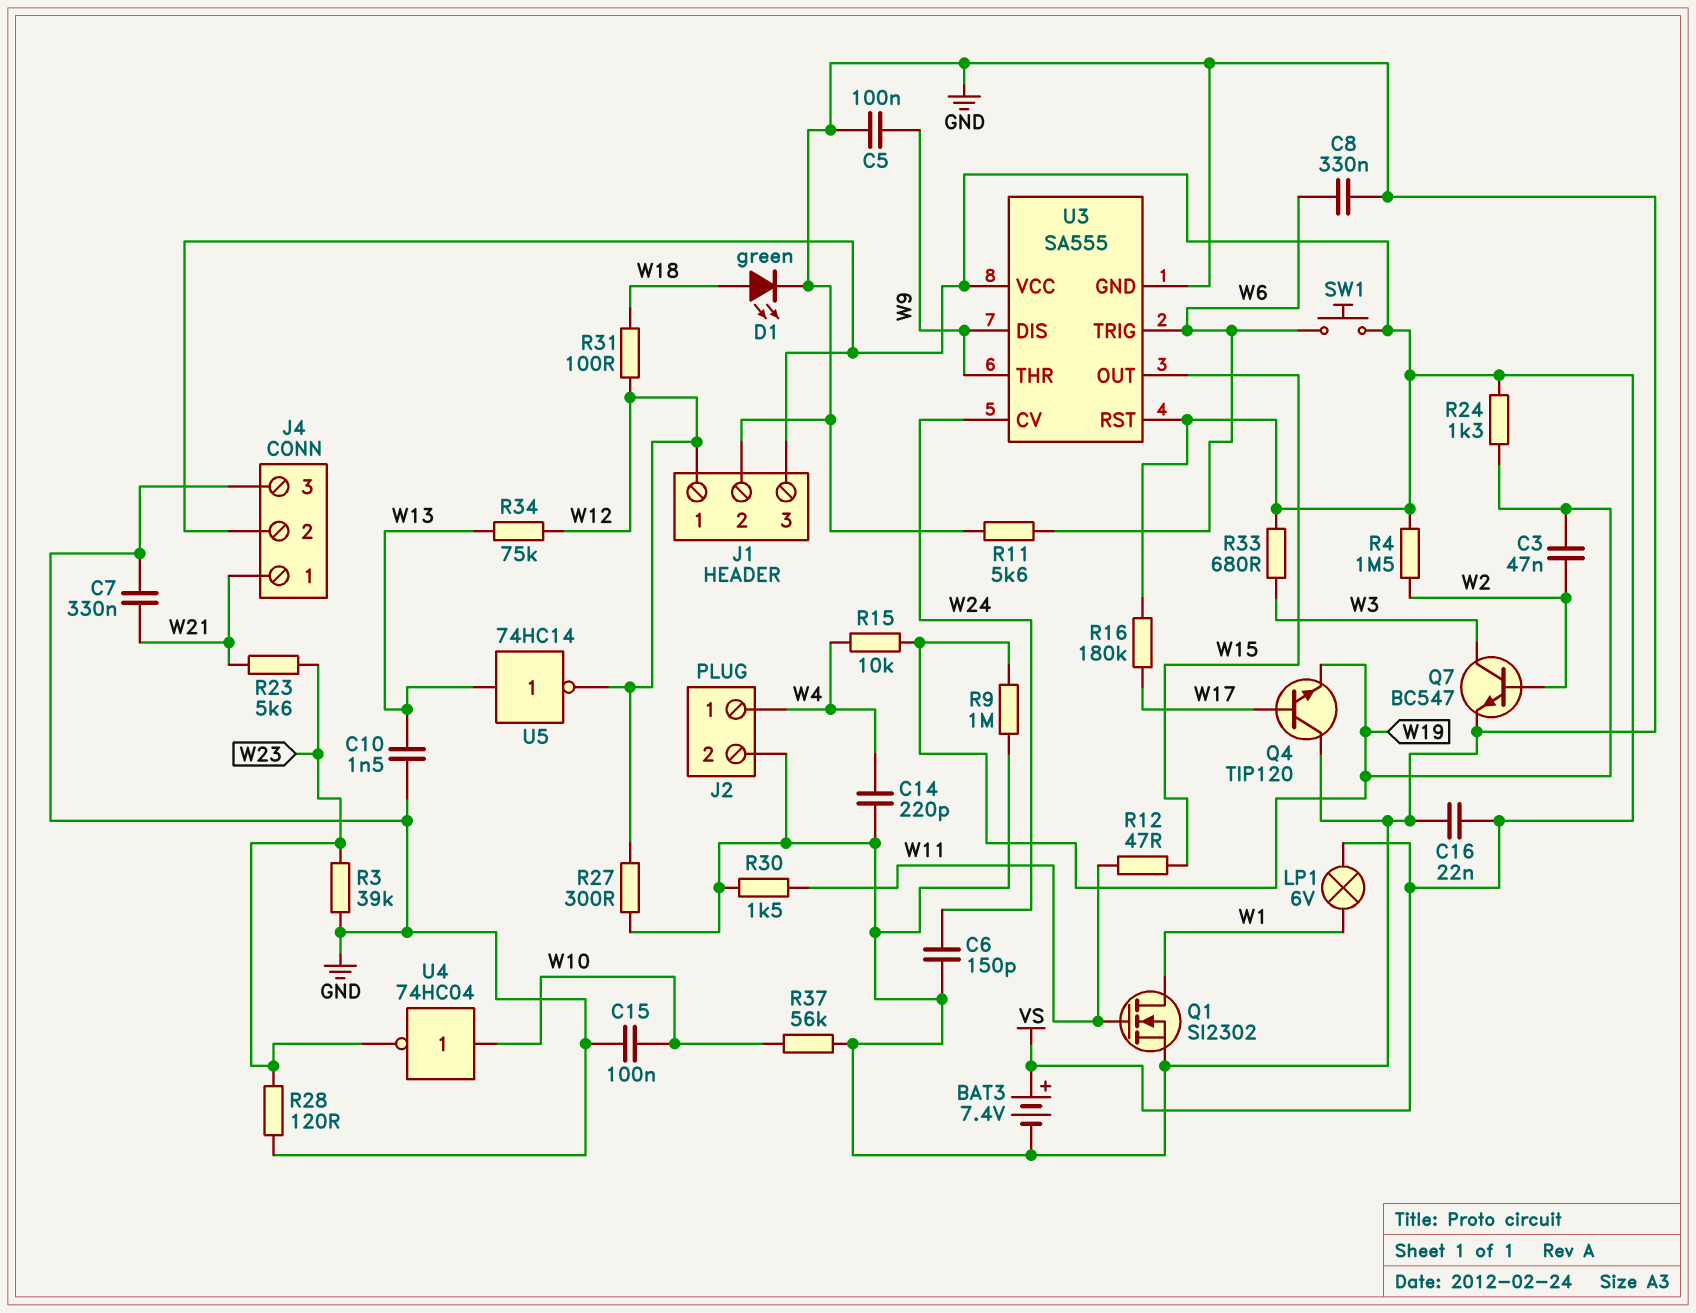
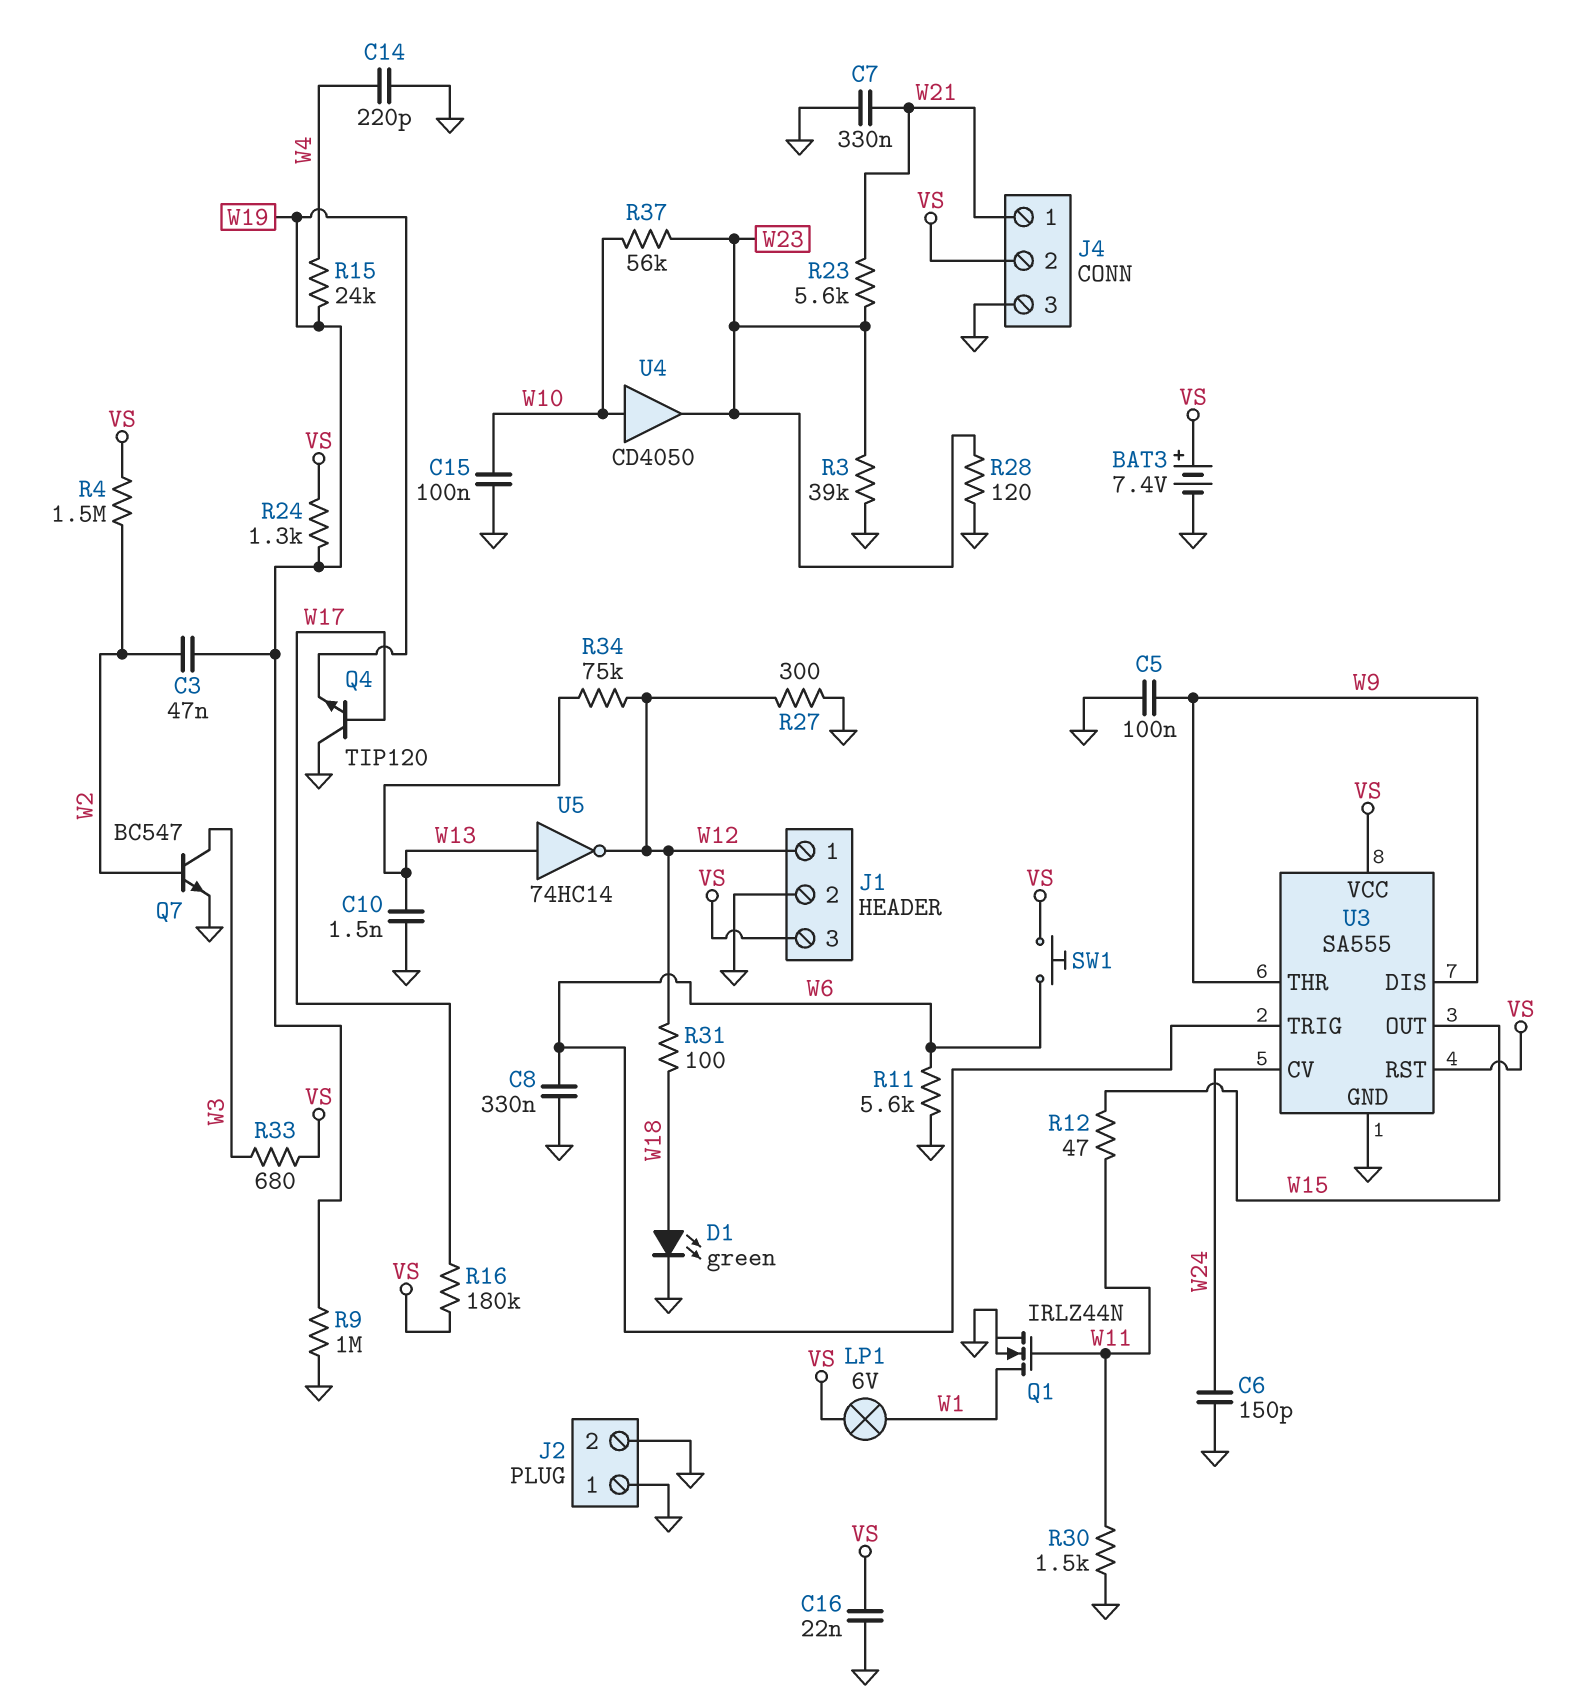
J2 pin 1: W4 -> GND
Q1: NMOS SI2302 (G W11, D W1, S GND) -> NMOS IRLZ44N (G W11, D W1, S GND)
R15: 10k (W4, W19) -> 24k (W4, W19)
R37: 56k (GND, W10) -> 56k (W10, W23)
U4: NOT 74HC04 (in W10, out W23) -> buffer CD4050 (in W10, out W23)

